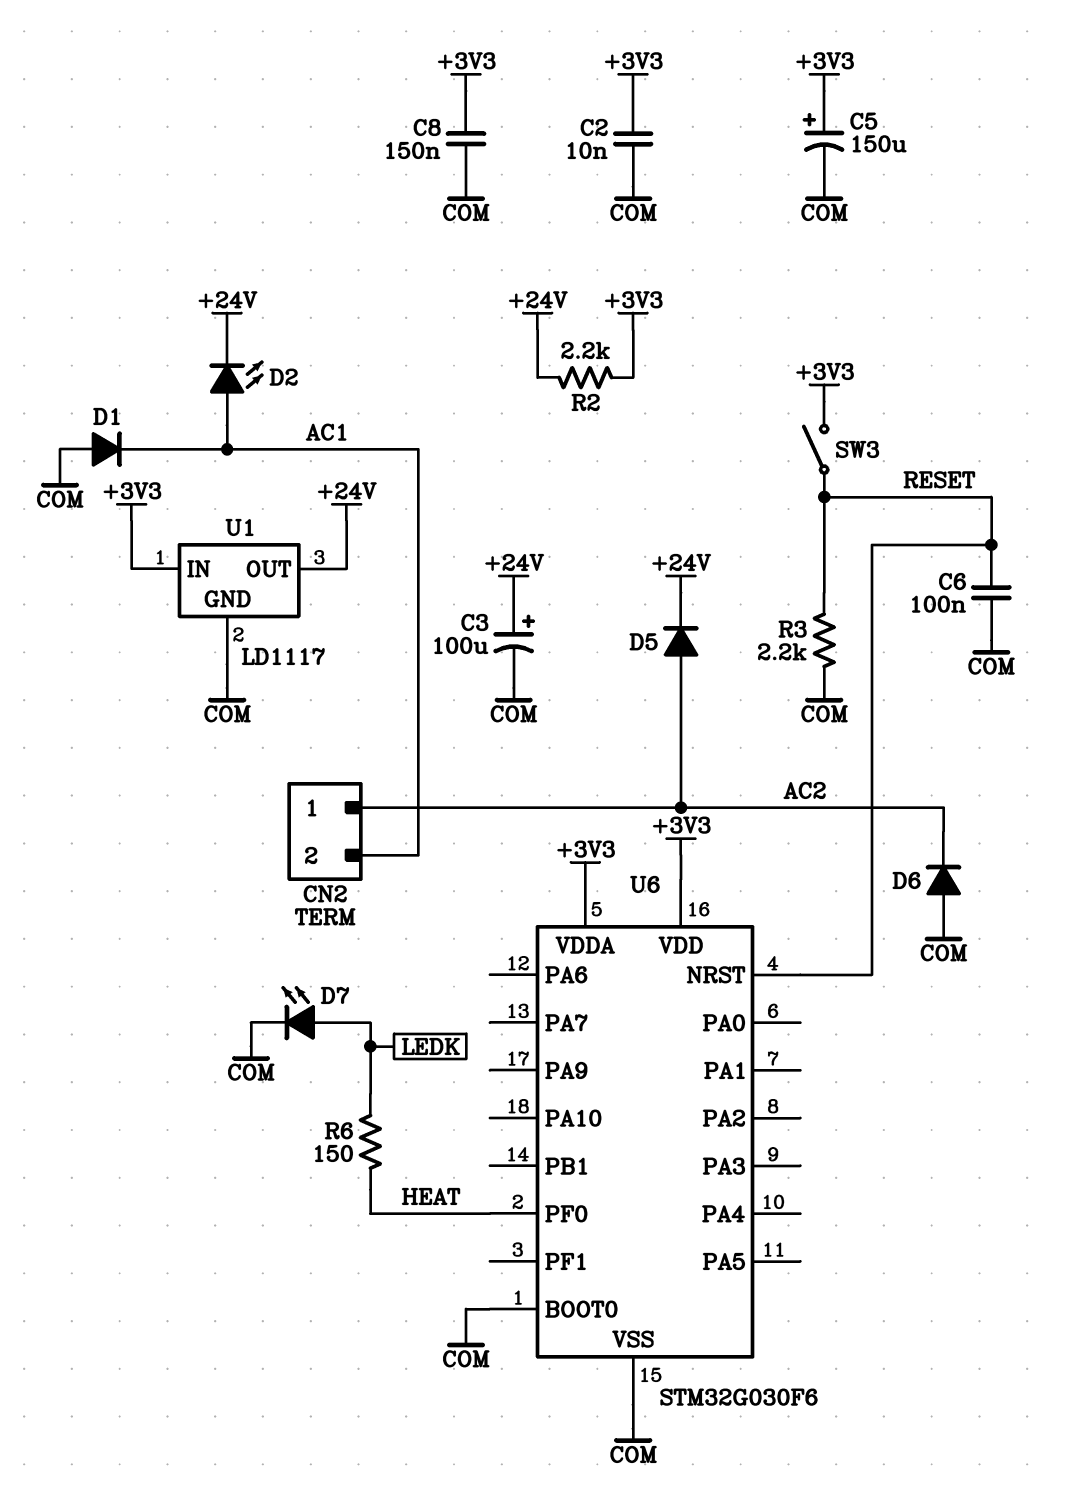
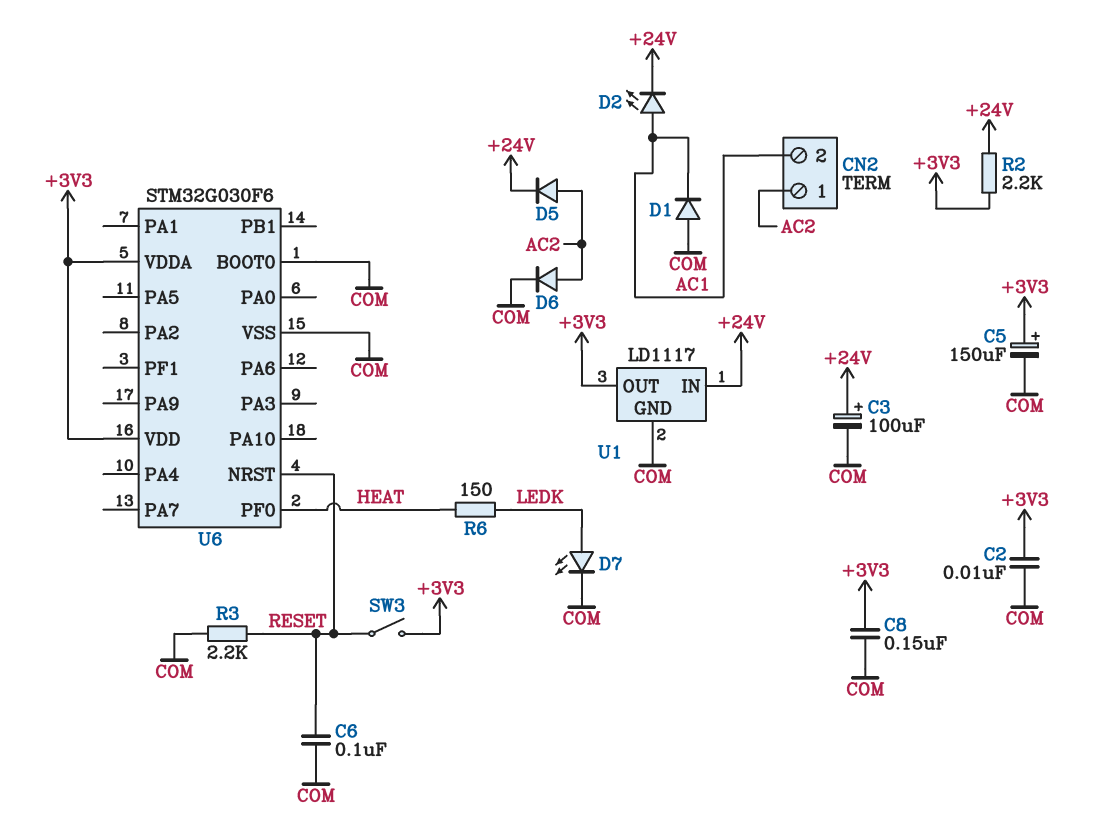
D6: diode (A COM, K AC2) -> diode (A AC2, K COM)
U1 pin IN: +3V3 -> +24V
U1 pin OUT: +24V -> +3V3

